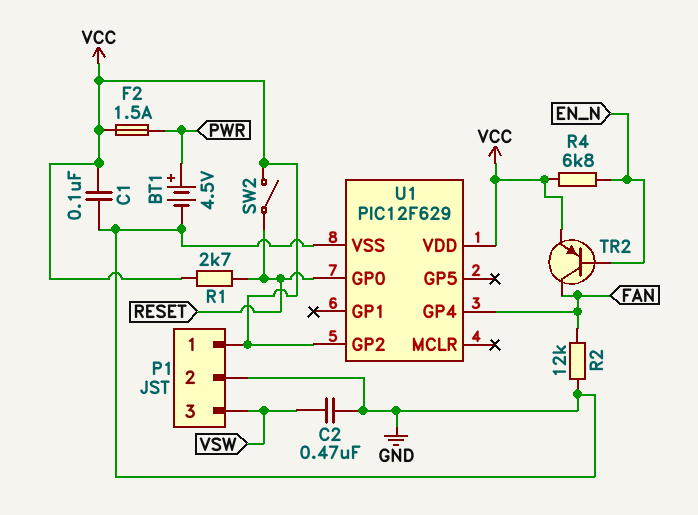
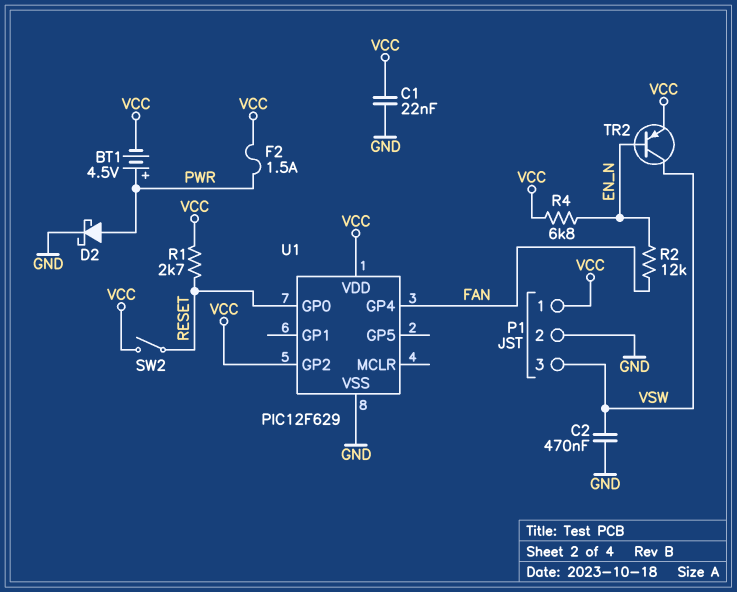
BT1: 4.5V (plus PWR, minus GND) -> 4.5V (plus PWR, minus VCC)
C1: 100nF (GND, VCC) -> 22nF (GND, VCC)
D2: none -> schottky (A PWR, K GND)
R2: 12k (FAN, GND) -> 12k (EN_N, FAN)
TR2: PNP (B EN_N, C FAN, E VCC) -> PNP (B EN_N, C VSW, E VCC)

